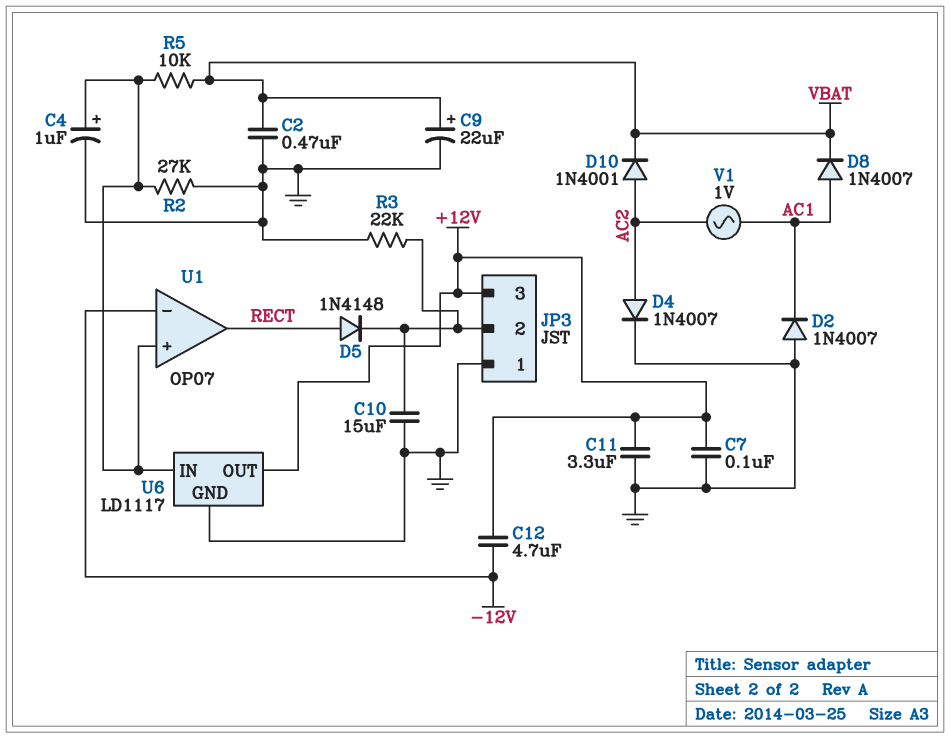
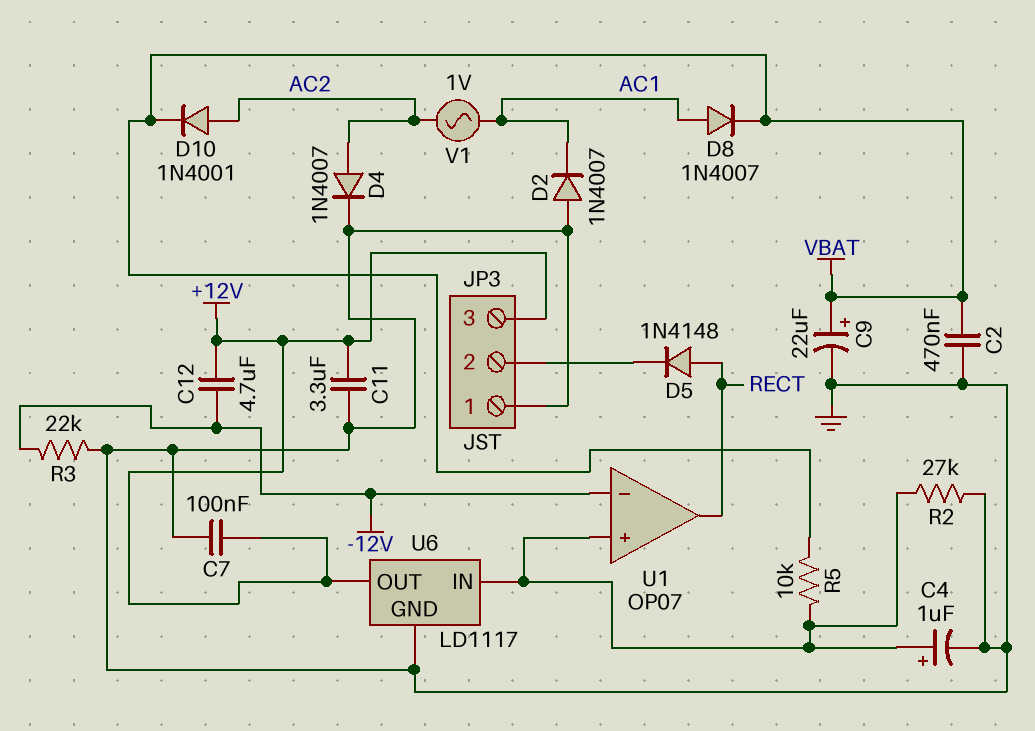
C10: 15uF (GND, JP3/2) -> none
R3: 22k (GND, JP3/2) -> 22k (-12V, GND)

